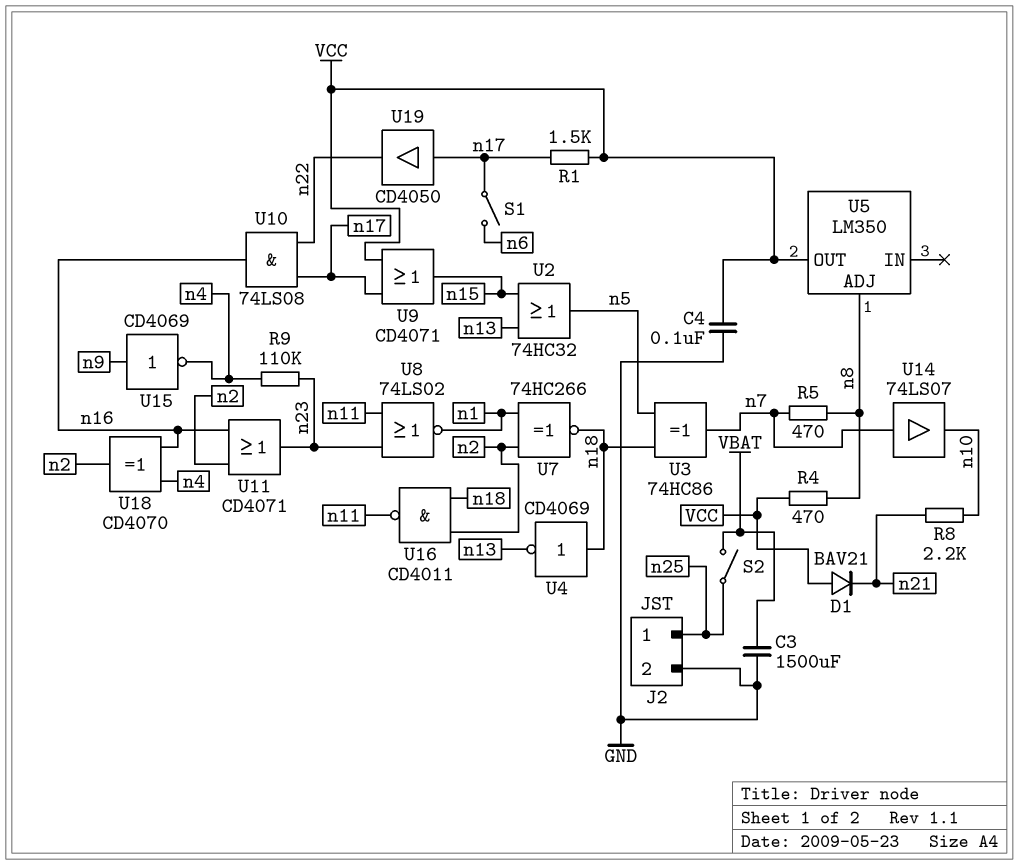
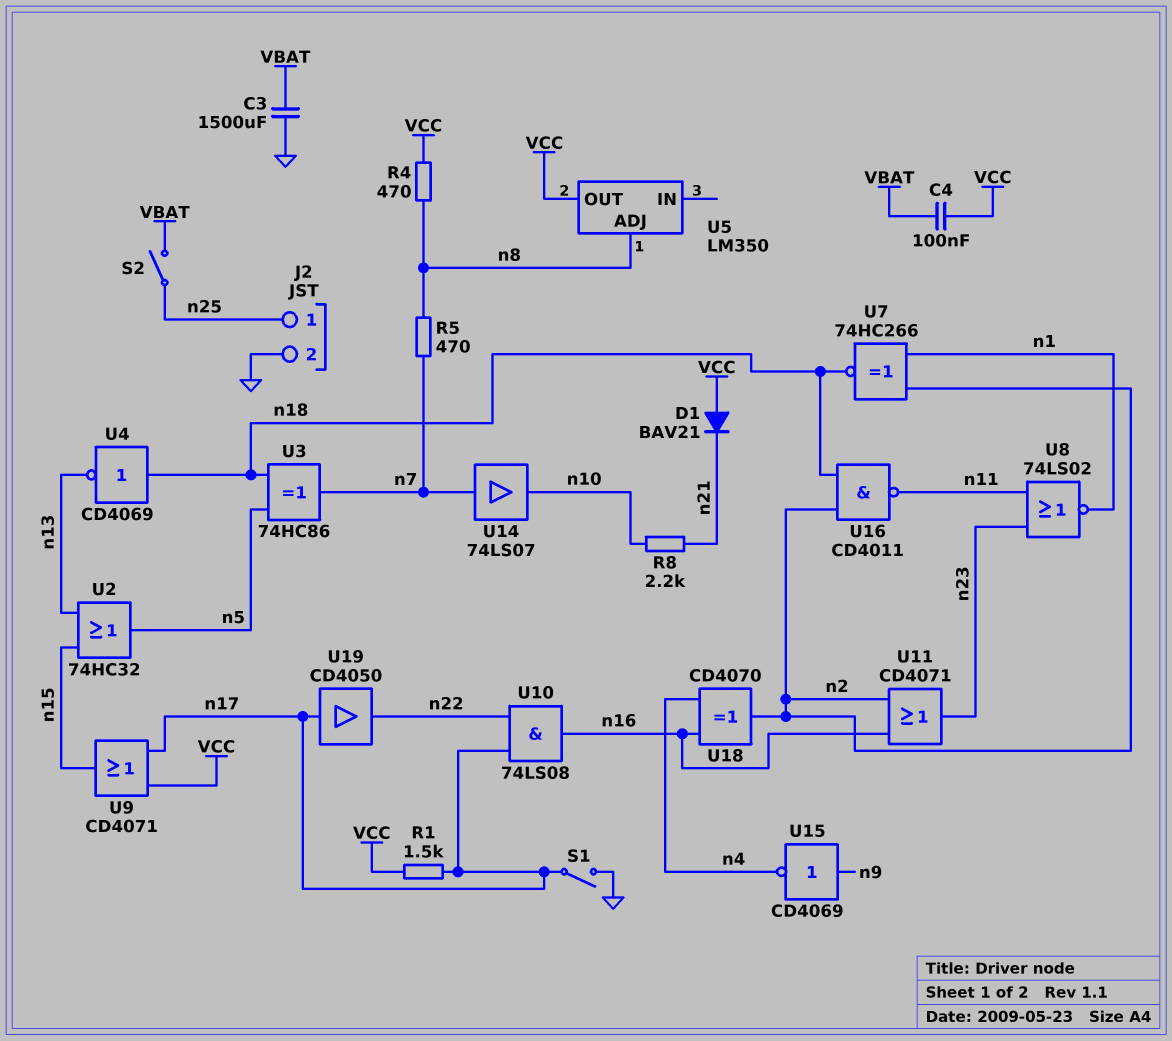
C4: 100nF (GND, VCC) -> 100nF (VBAT, VCC)
R9: 110k (n4, n23) -> none
S1: switch (n6, n17) -> switch (GND, n17)

